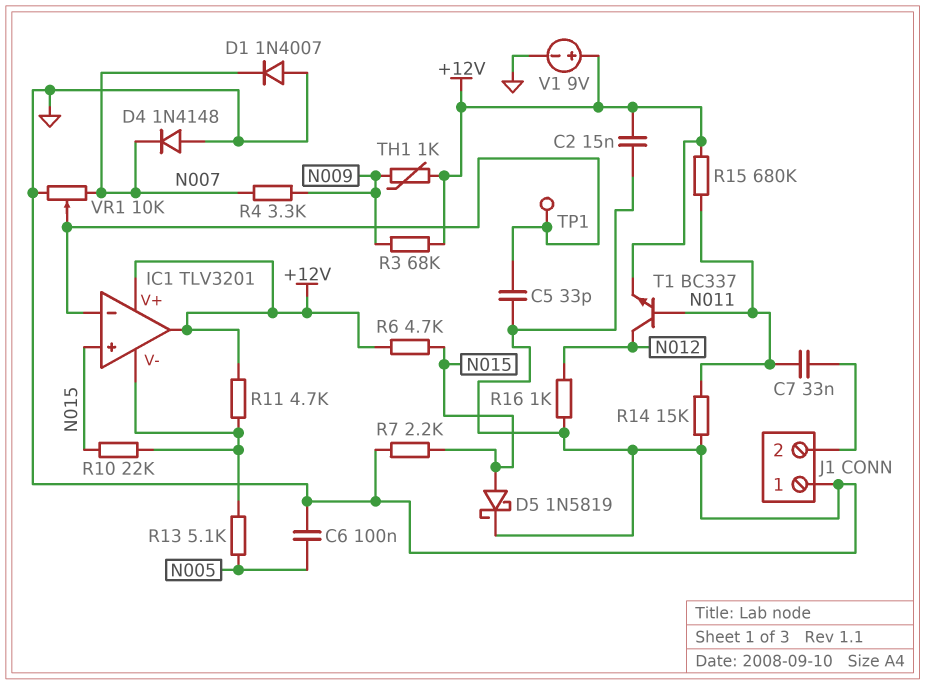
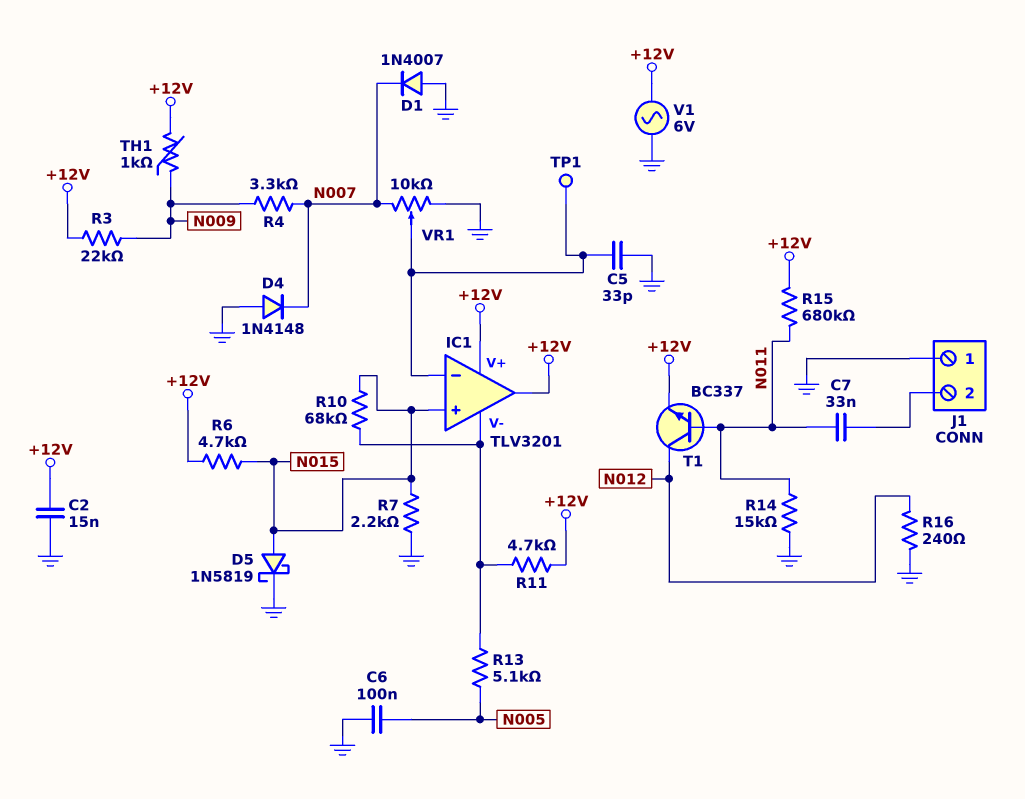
R3: 68k (+12V, N009) -> 22k (+12V, N009)
R10: 22k (IC1/V-, N015) -> 68k (IC1/V-, N015)
R16: 1k (GND, N012) -> 240 (GND, N012)
V1: 9V (plus +12V, minus GND) -> AC 6V (+12V, GND)

